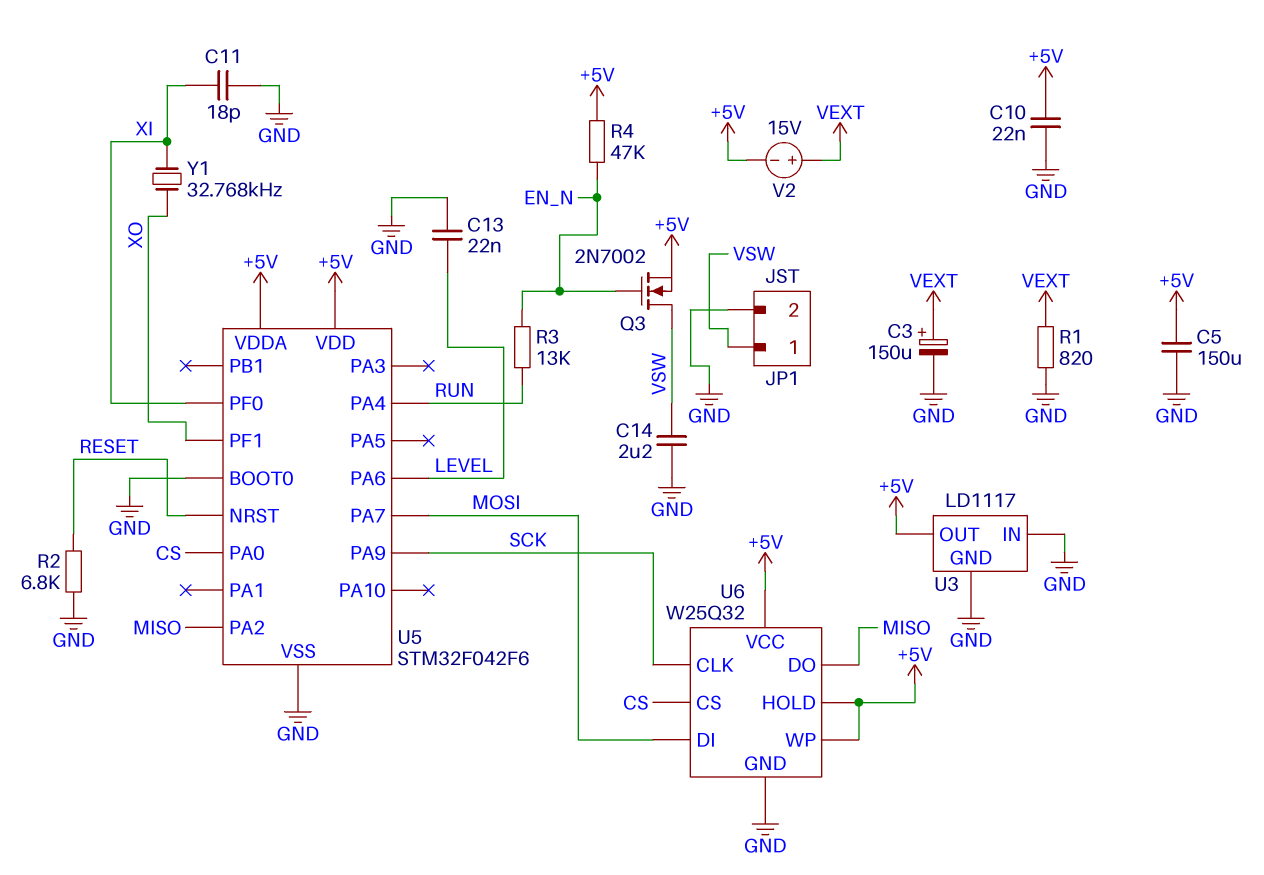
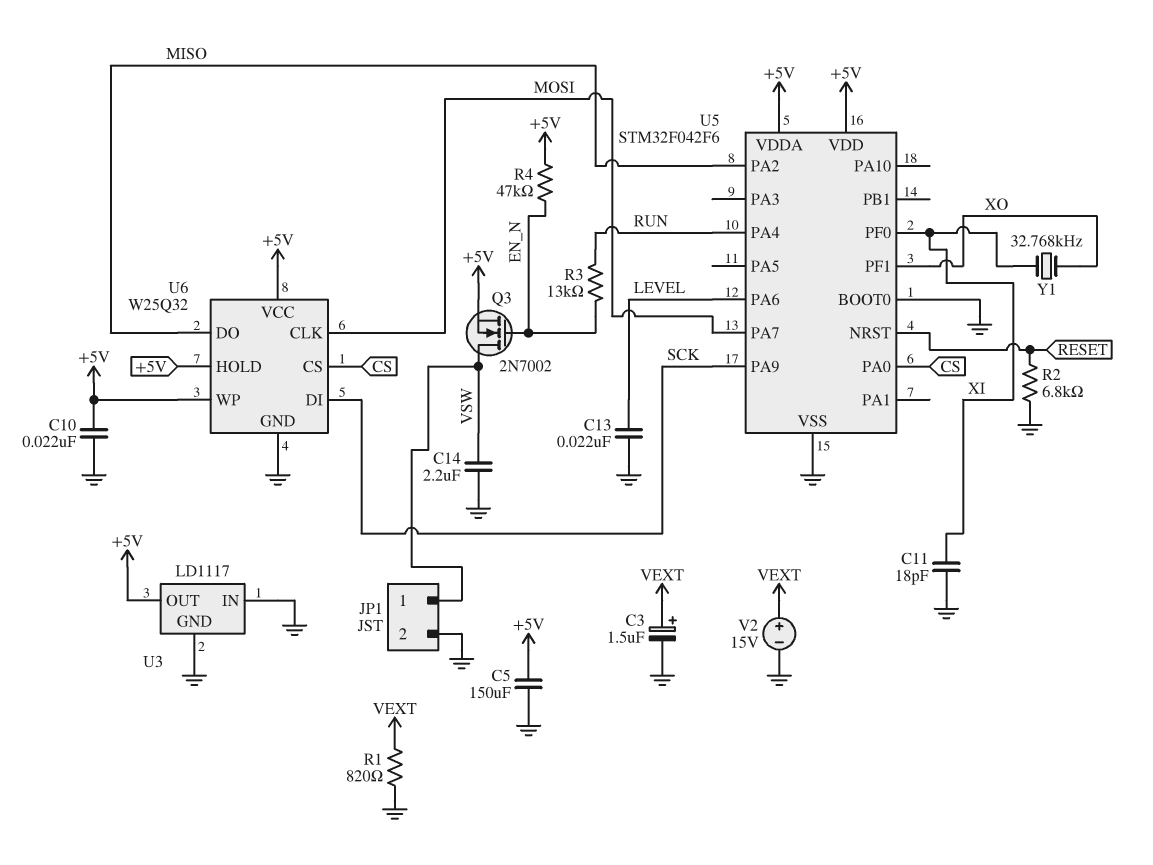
C3: 150uF (plus VEXT, minus GND) -> 1.5uF (plus VEXT, minus GND)
U6 pin CLK: SCK -> MOSI
U6 pin DI: MOSI -> SCK
V2: 15V (plus VEXT, minus +5V) -> 15V (plus VEXT, minus GND)

